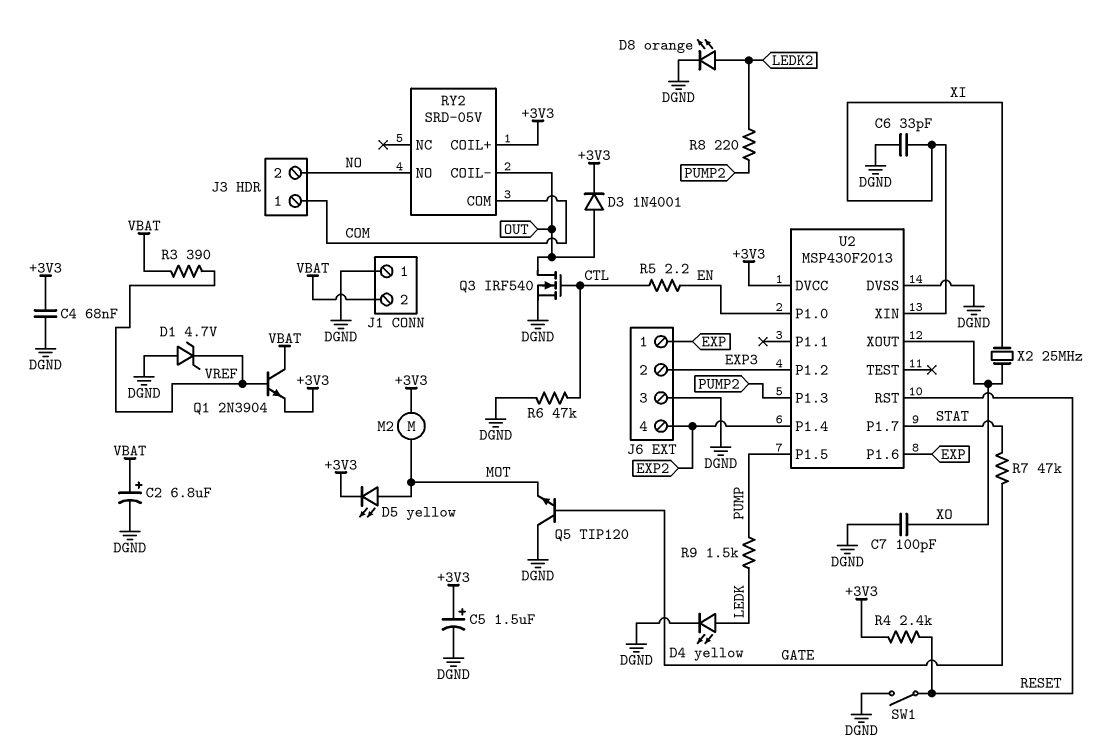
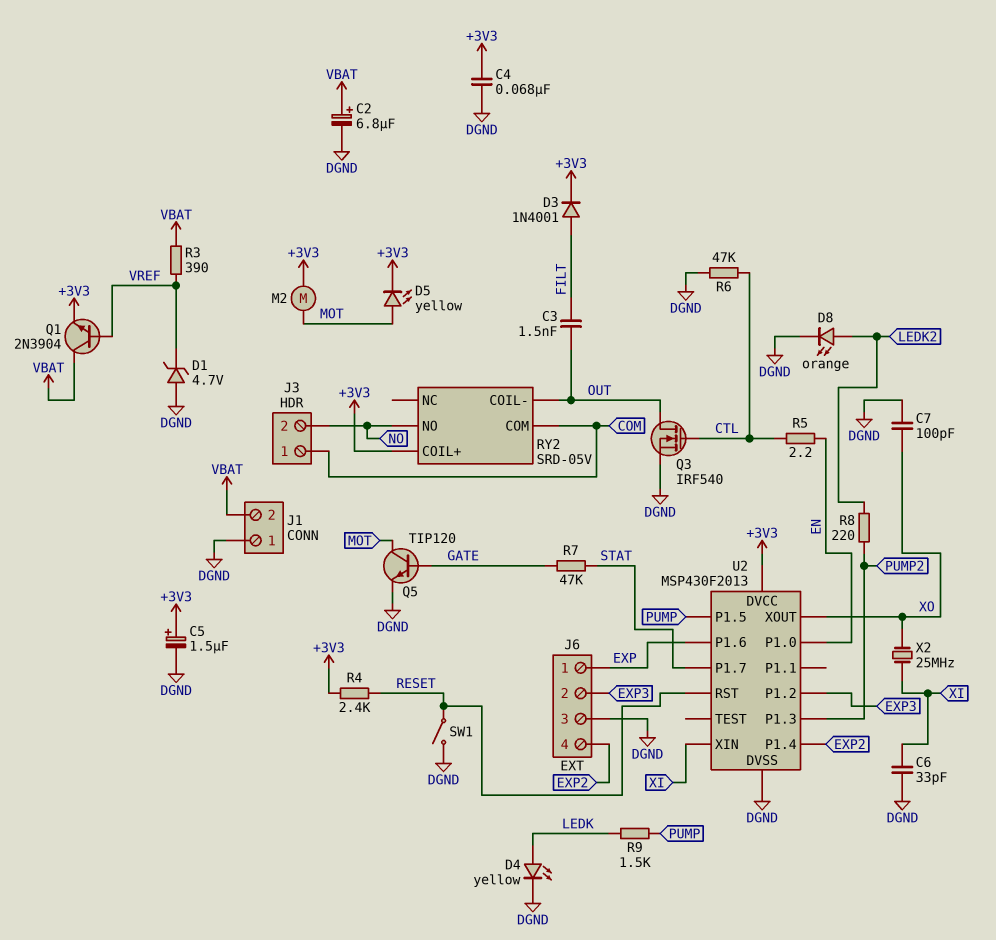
C3: none -> 1.5nF (FILT, OUT)
D3: diode 1N4001 (A OUT, K +3V3) -> diode 1N4001 (A FILT, K +3V3)
Q5: NPN TIP120 (B GATE, C DGND, E MOT) -> NPN TIP120 (B GATE, C MOT, E DGND)

